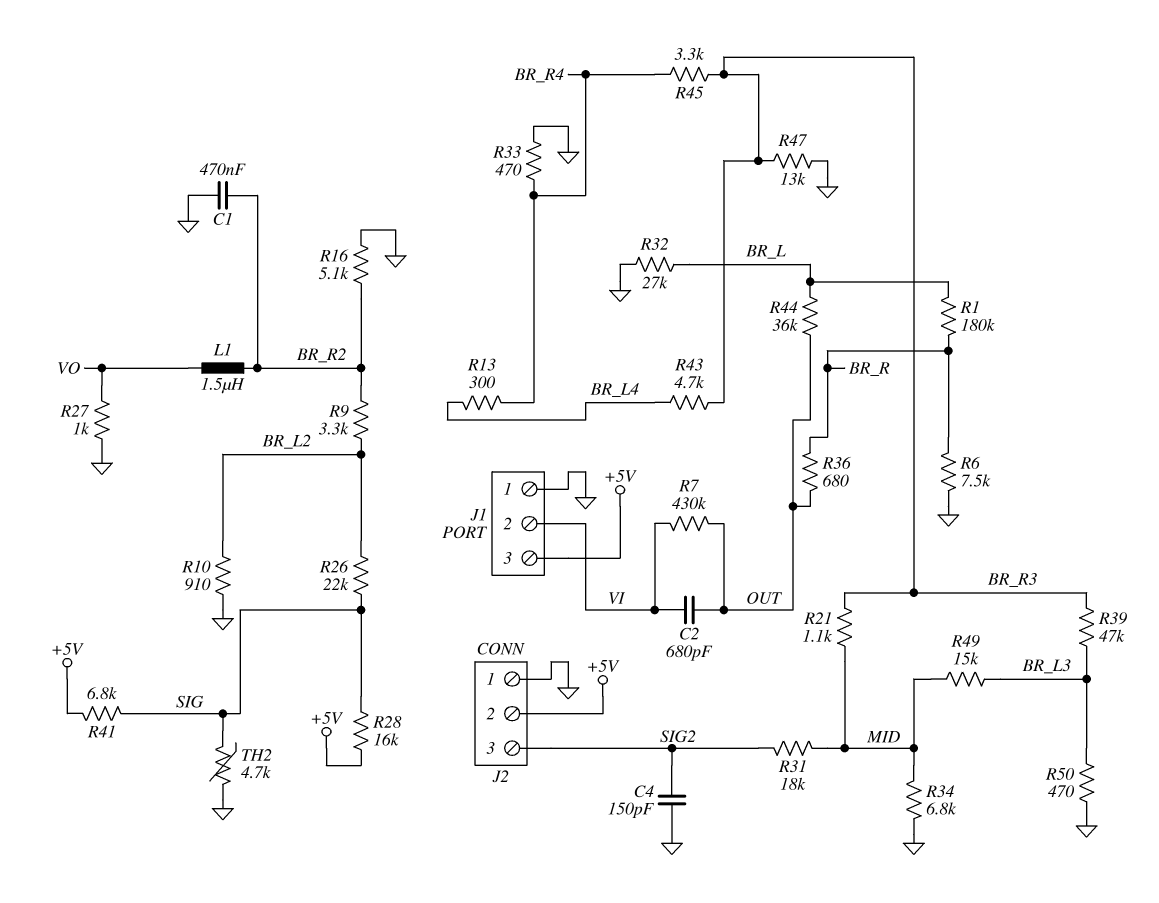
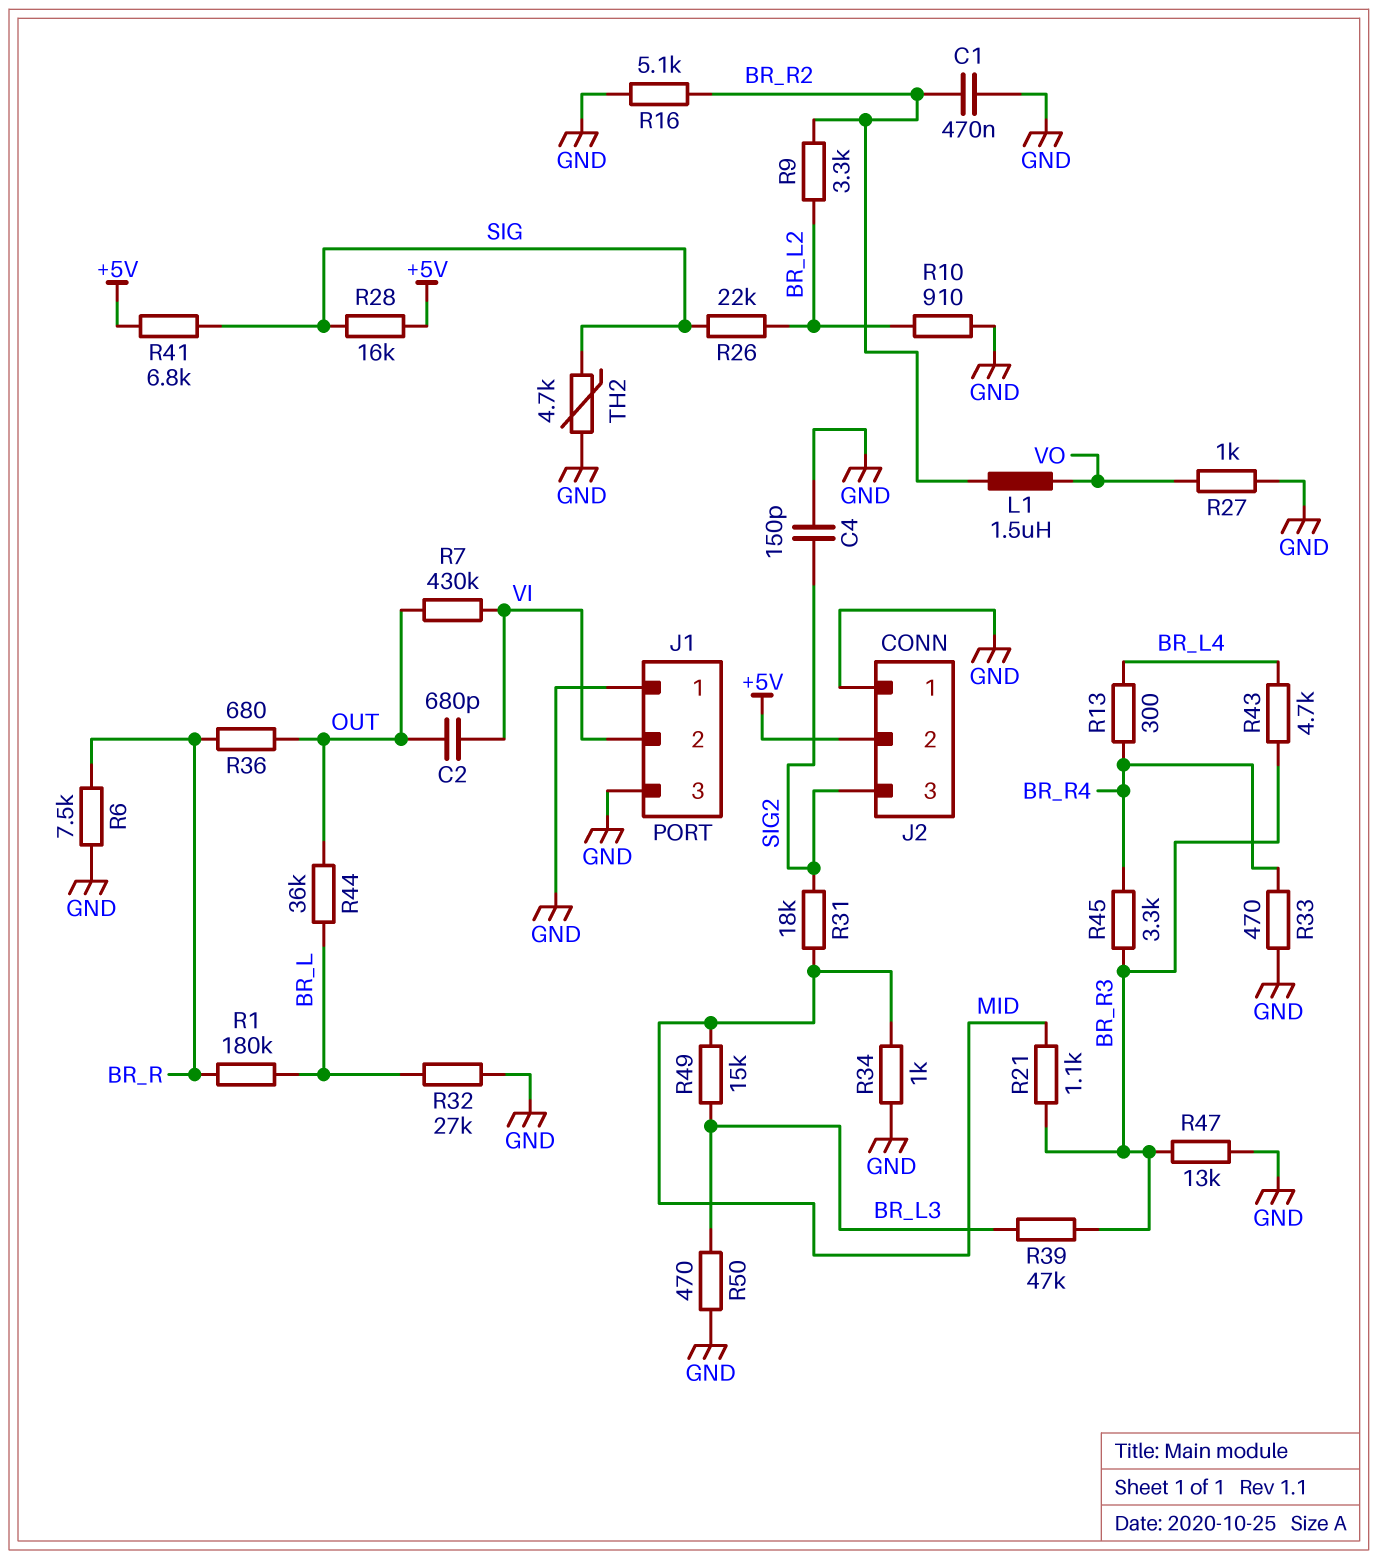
J1 pin 3: +5V -> GND
R34: 6.8k (GND, MID) -> 1k (GND, MID)

